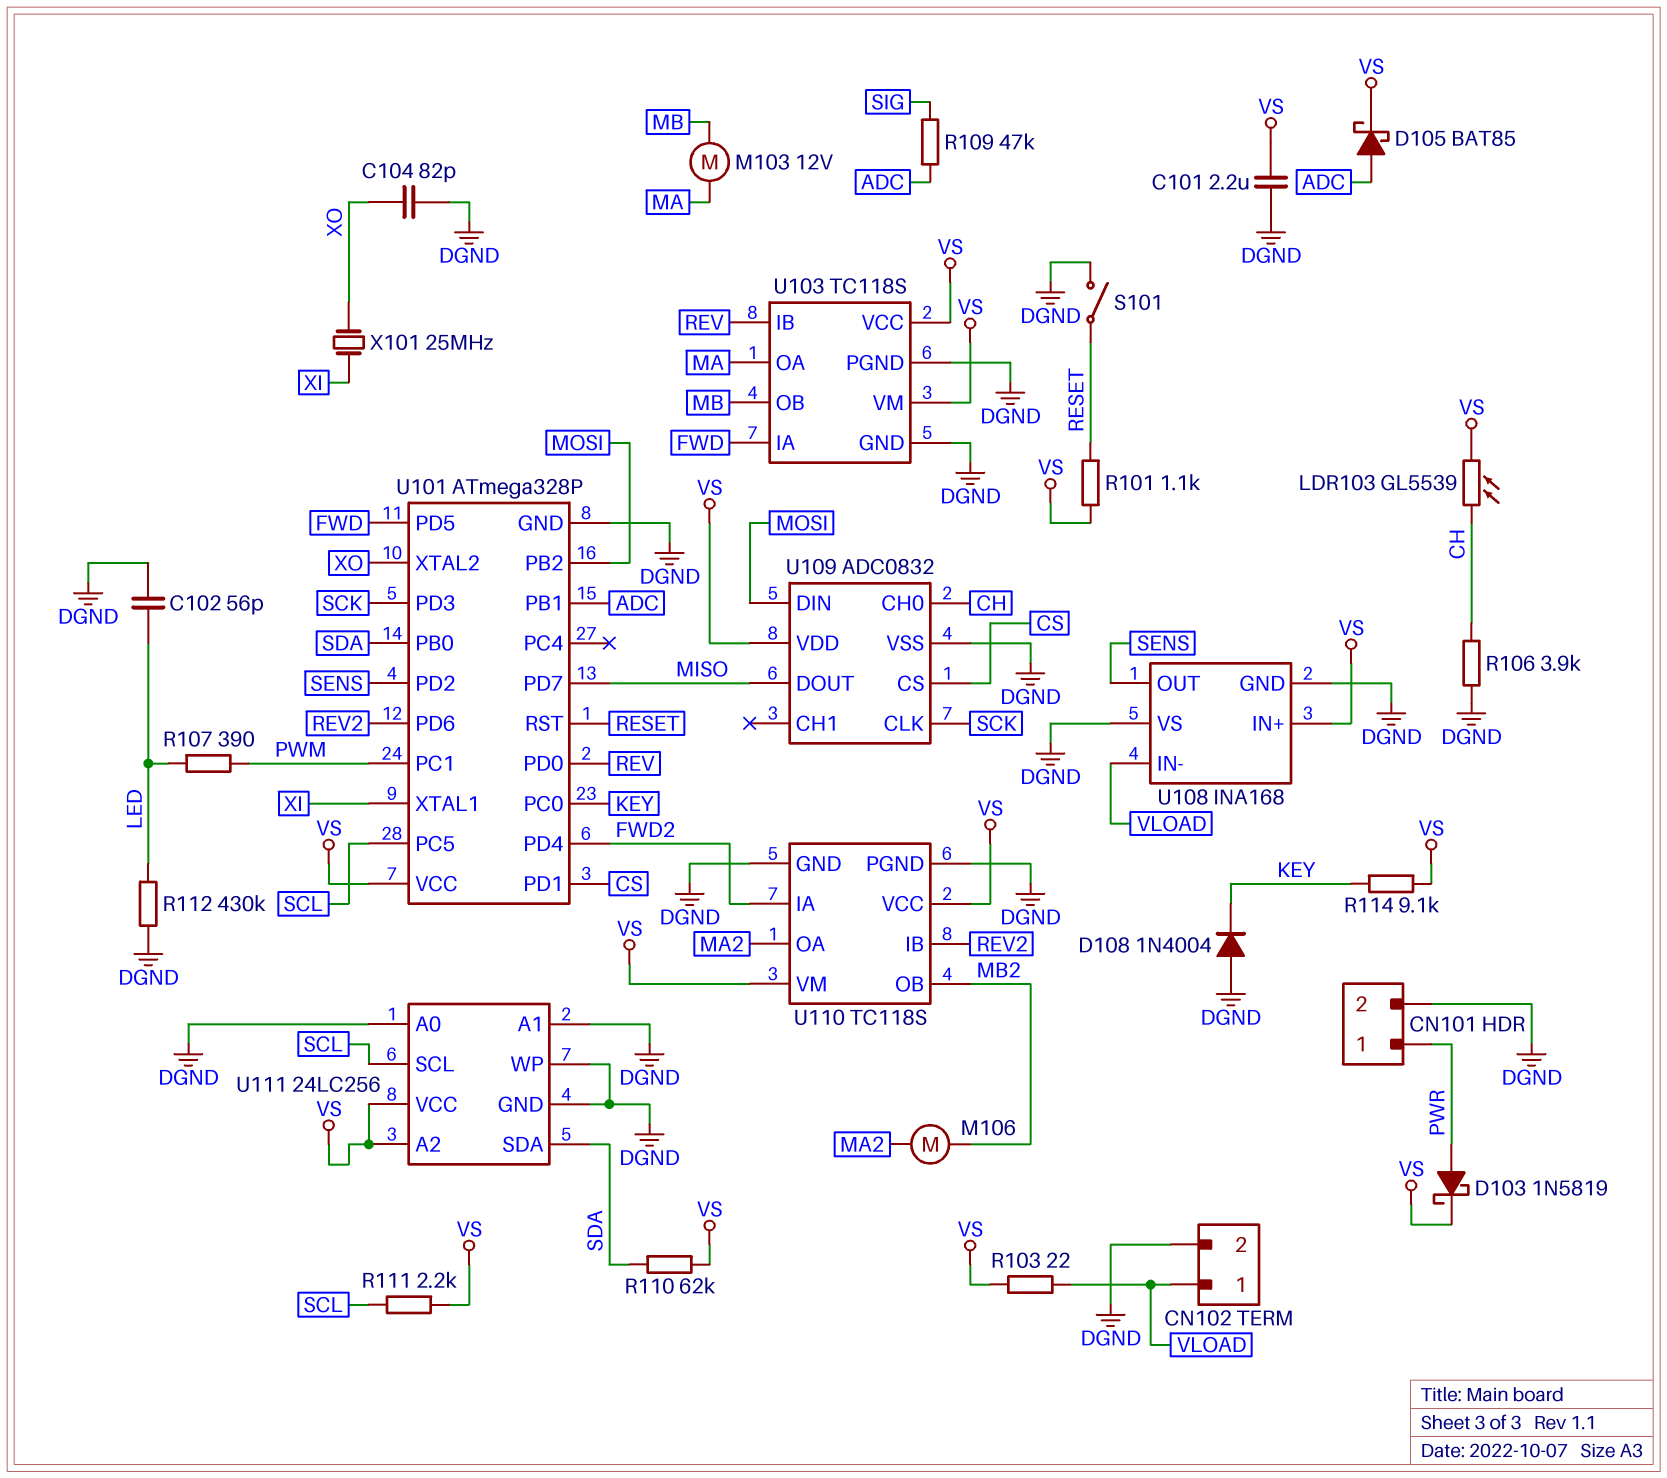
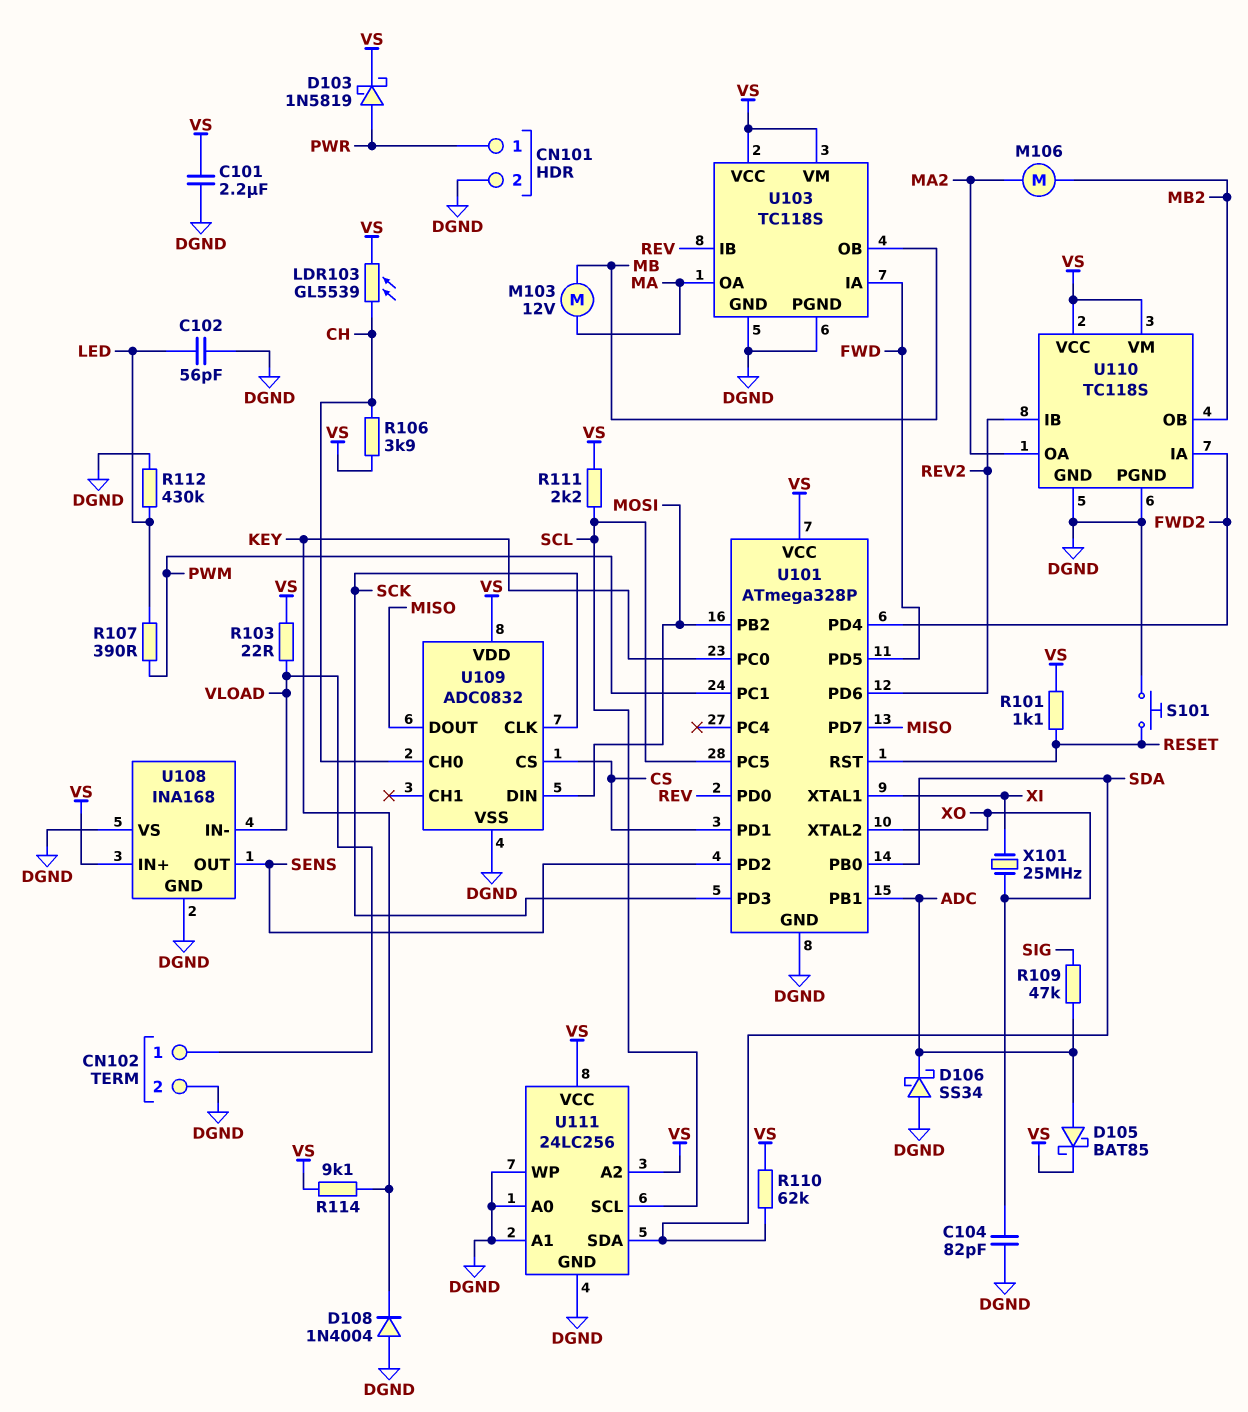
D106: none -> schottky SS34 (A DGND, K ADC)
R106: 3.9k (CH, DGND) -> 3.9k (CH, VS)
S101: switch (DGND, RESET) -> button (DGND, RESET)

